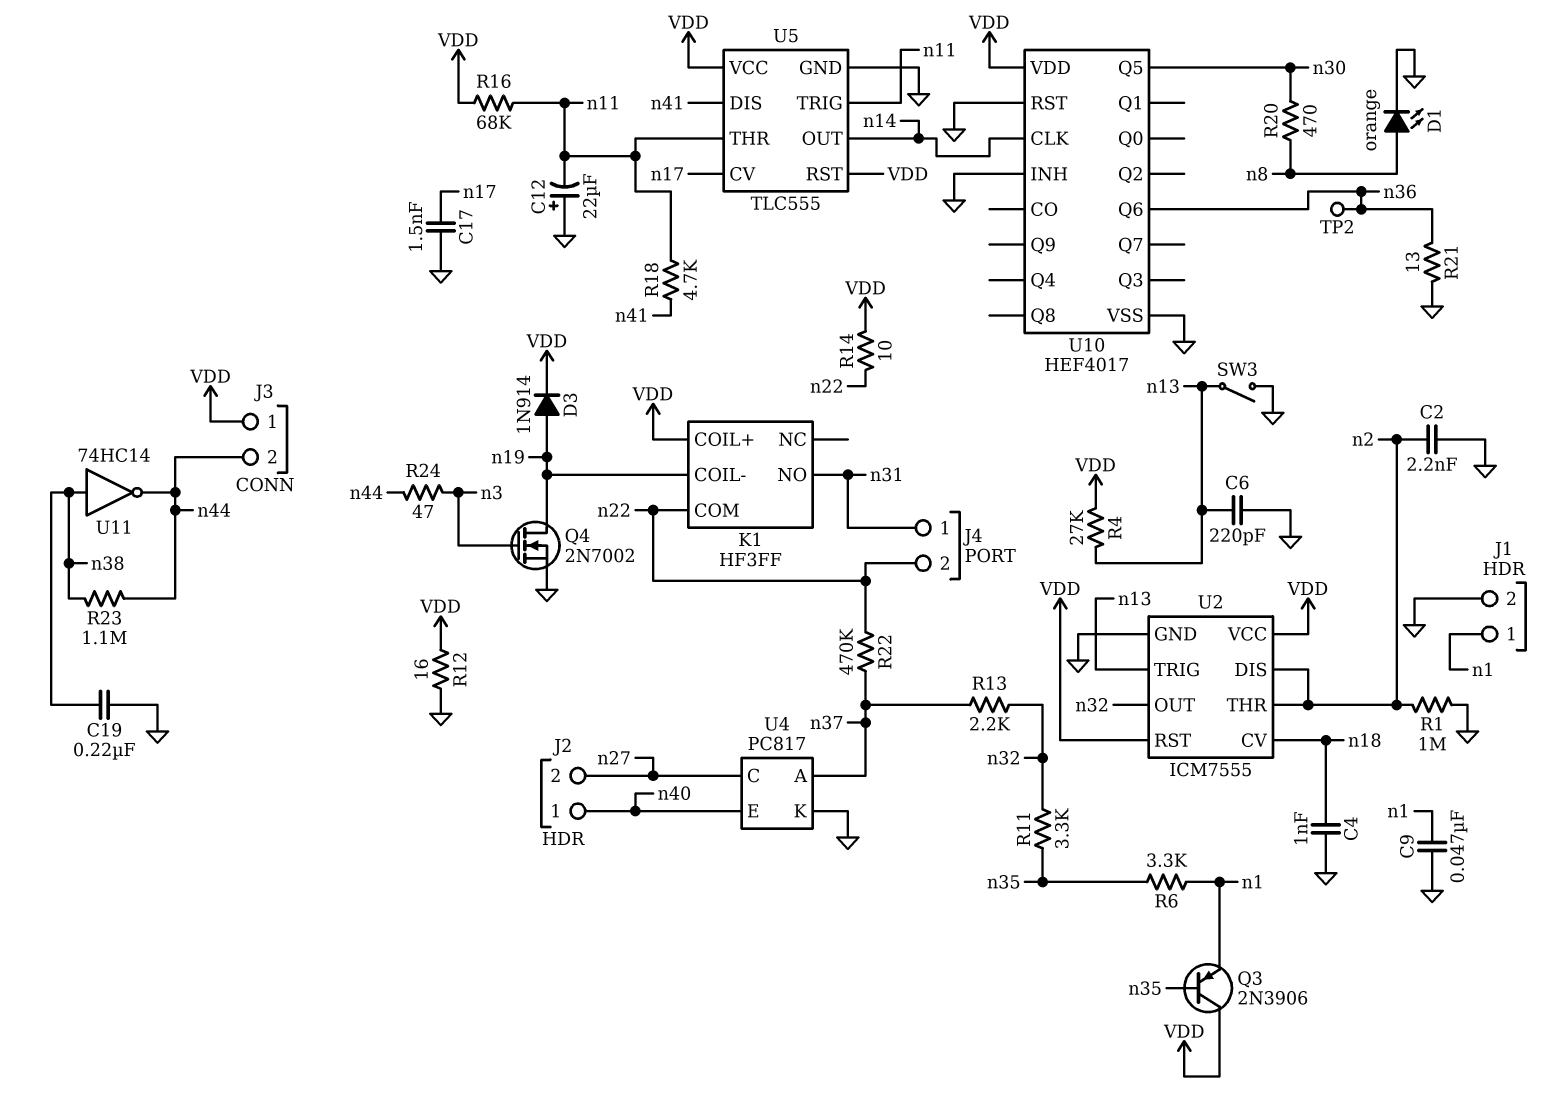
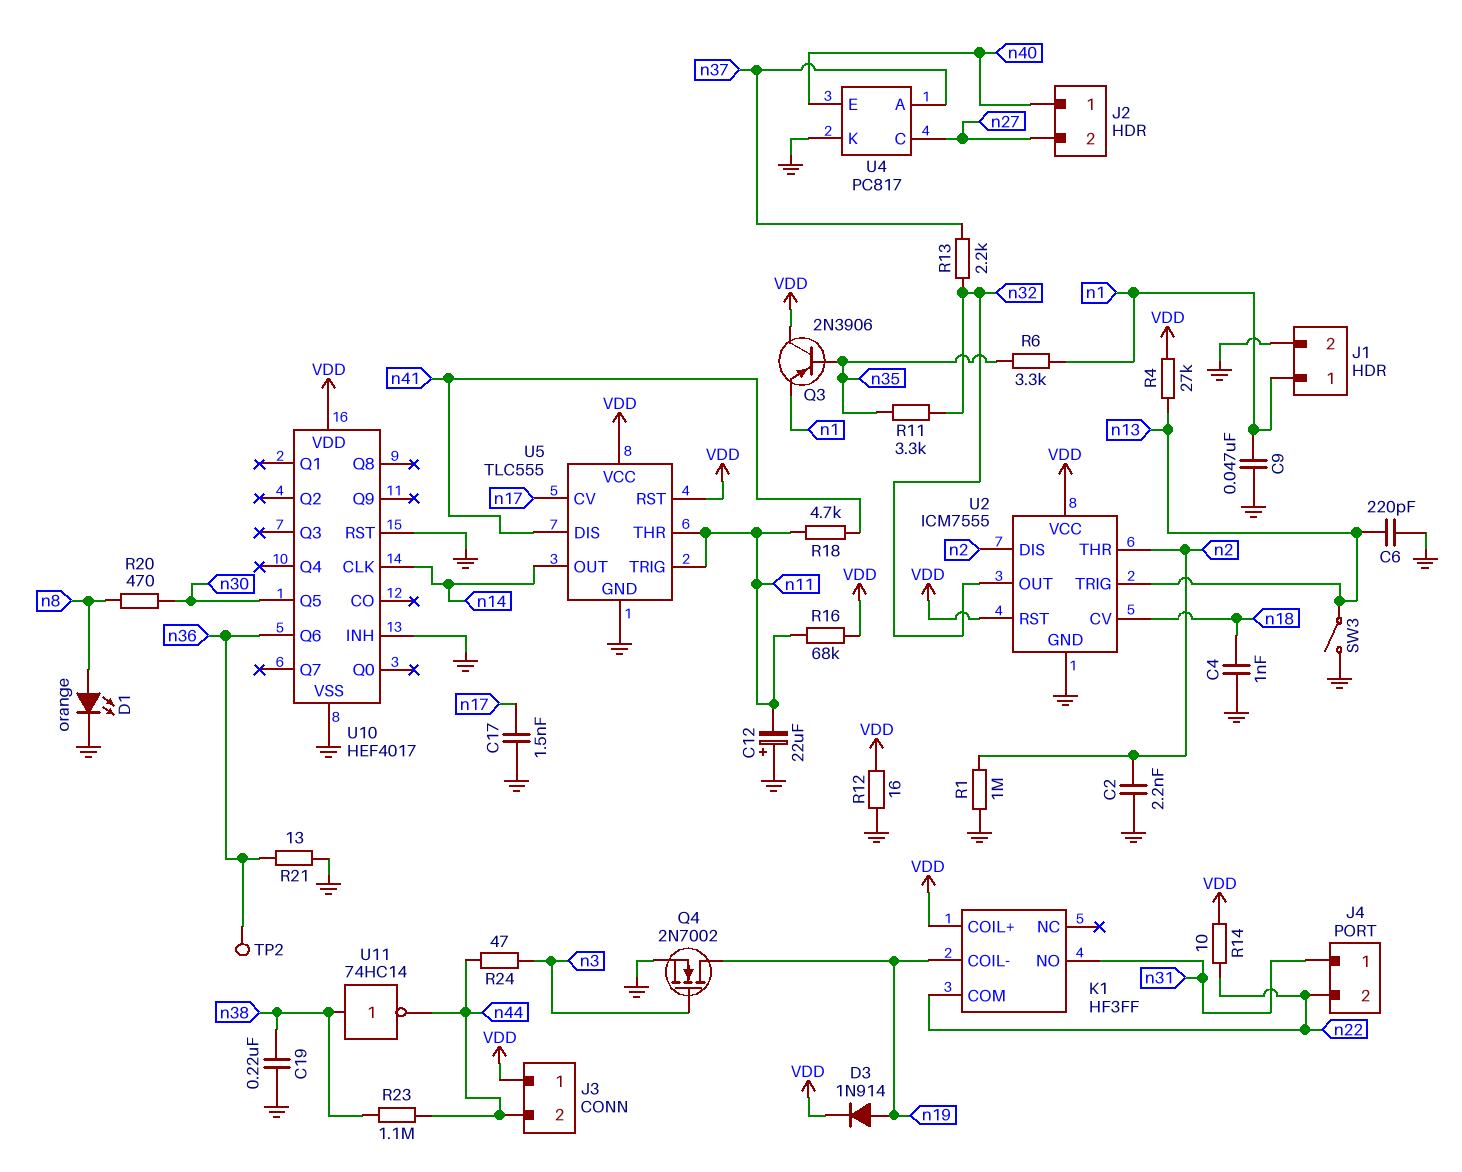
R22: 470k (n22, n37) -> none

